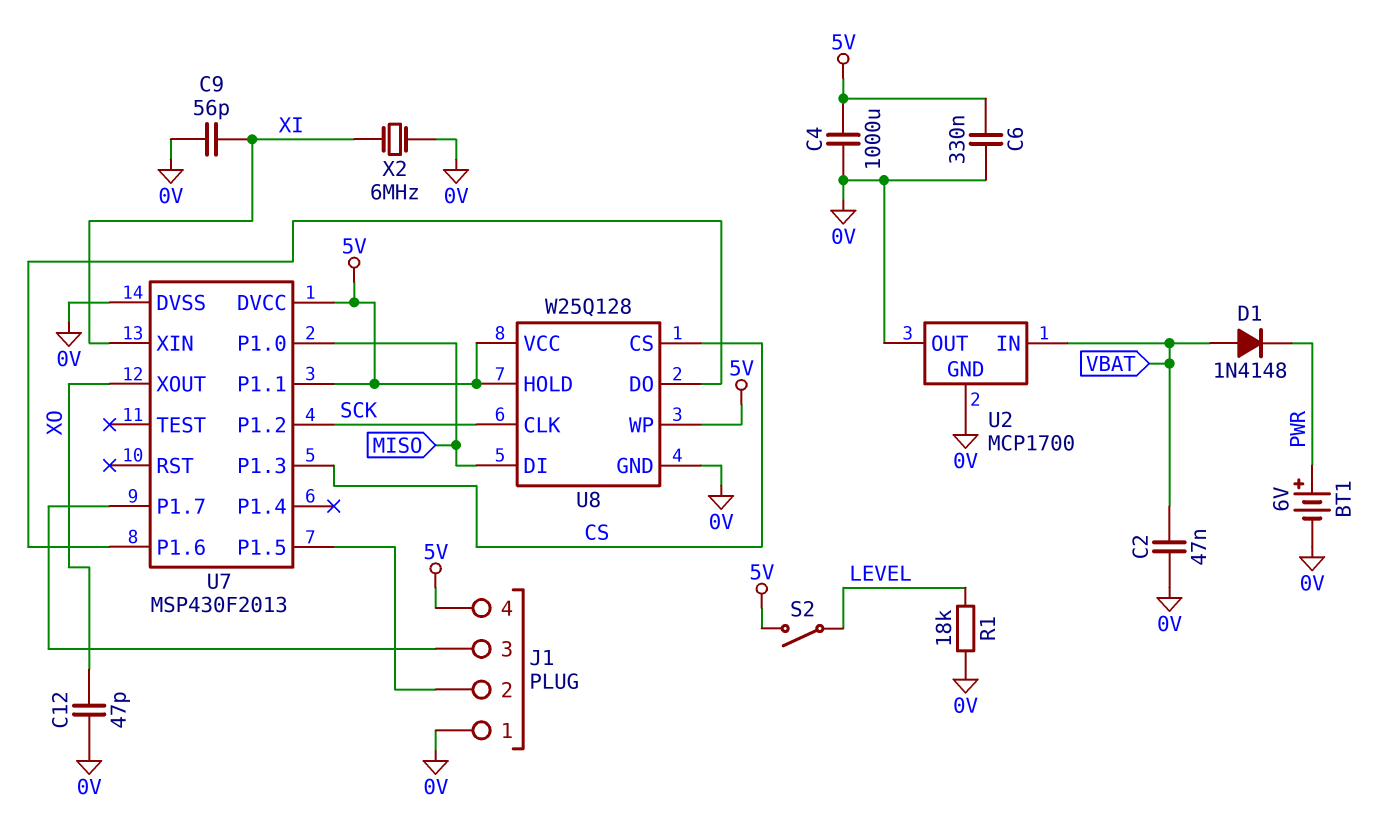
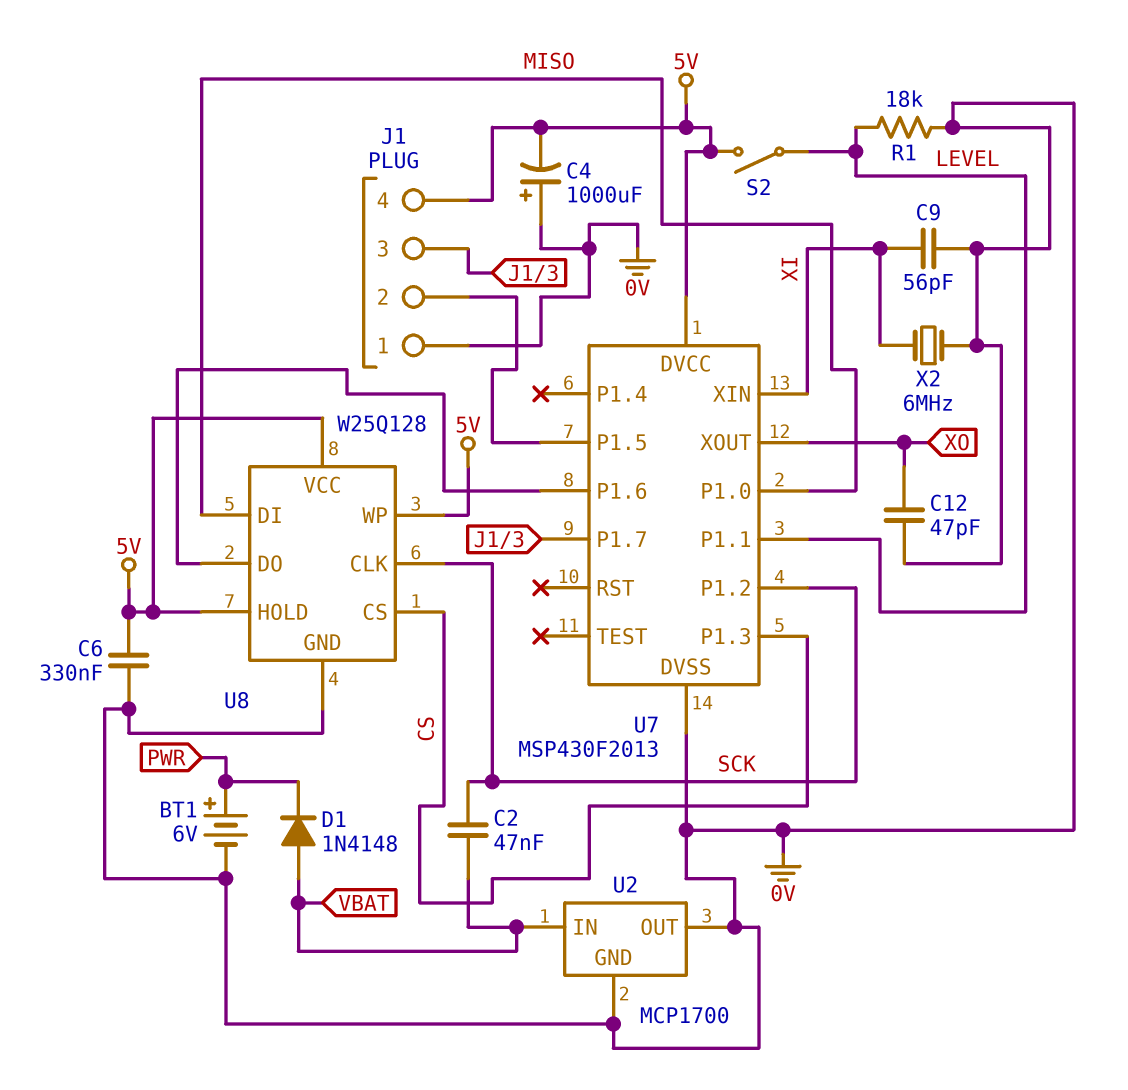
C2: 47nF (0V, VBAT) -> 47nF (SCK, VBAT)
C4: 1000uF (0V, 5V) -> 1000uF (plus 0V, minus 5V)
U7 pin P1.1: 5V -> LEVEL

